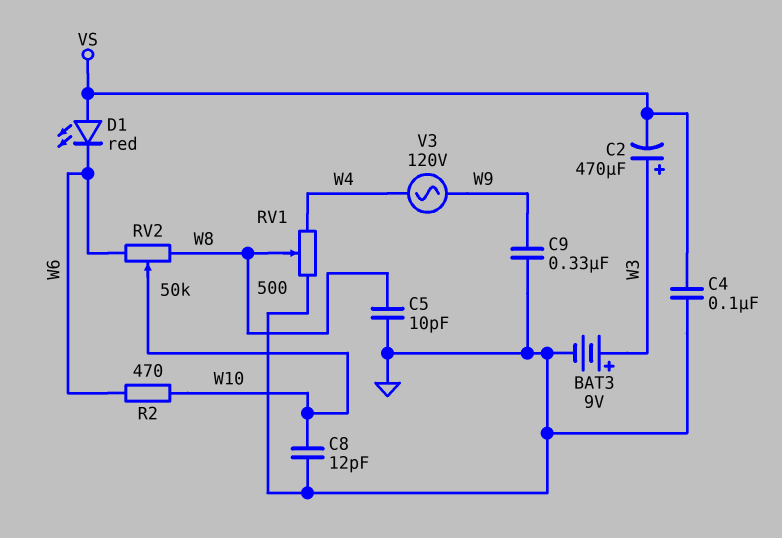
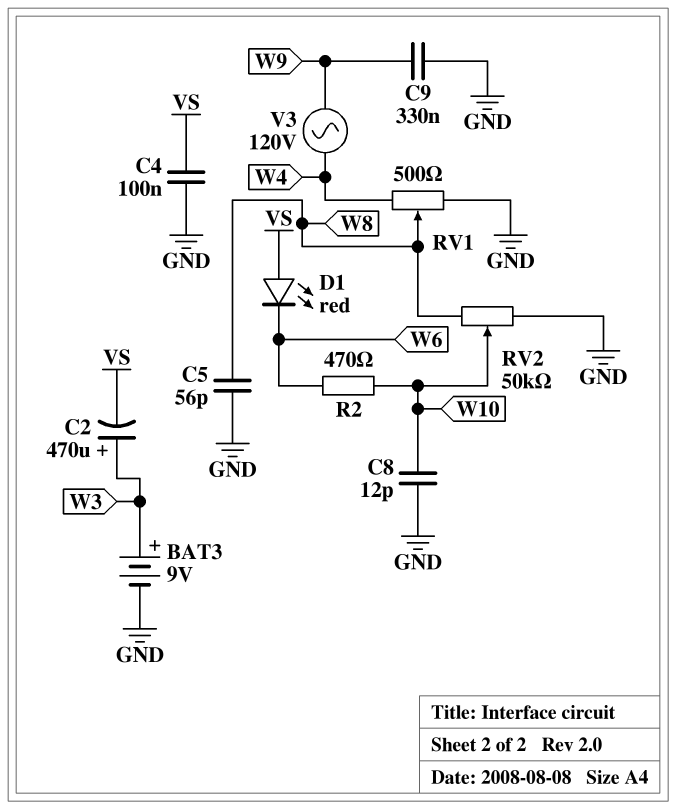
C5: 10pF (GND, W8) -> 56pF (GND, W8)
RV2: 50k (W6, W8, wiper W10) -> 50k (GND, W8, wiper W10)

